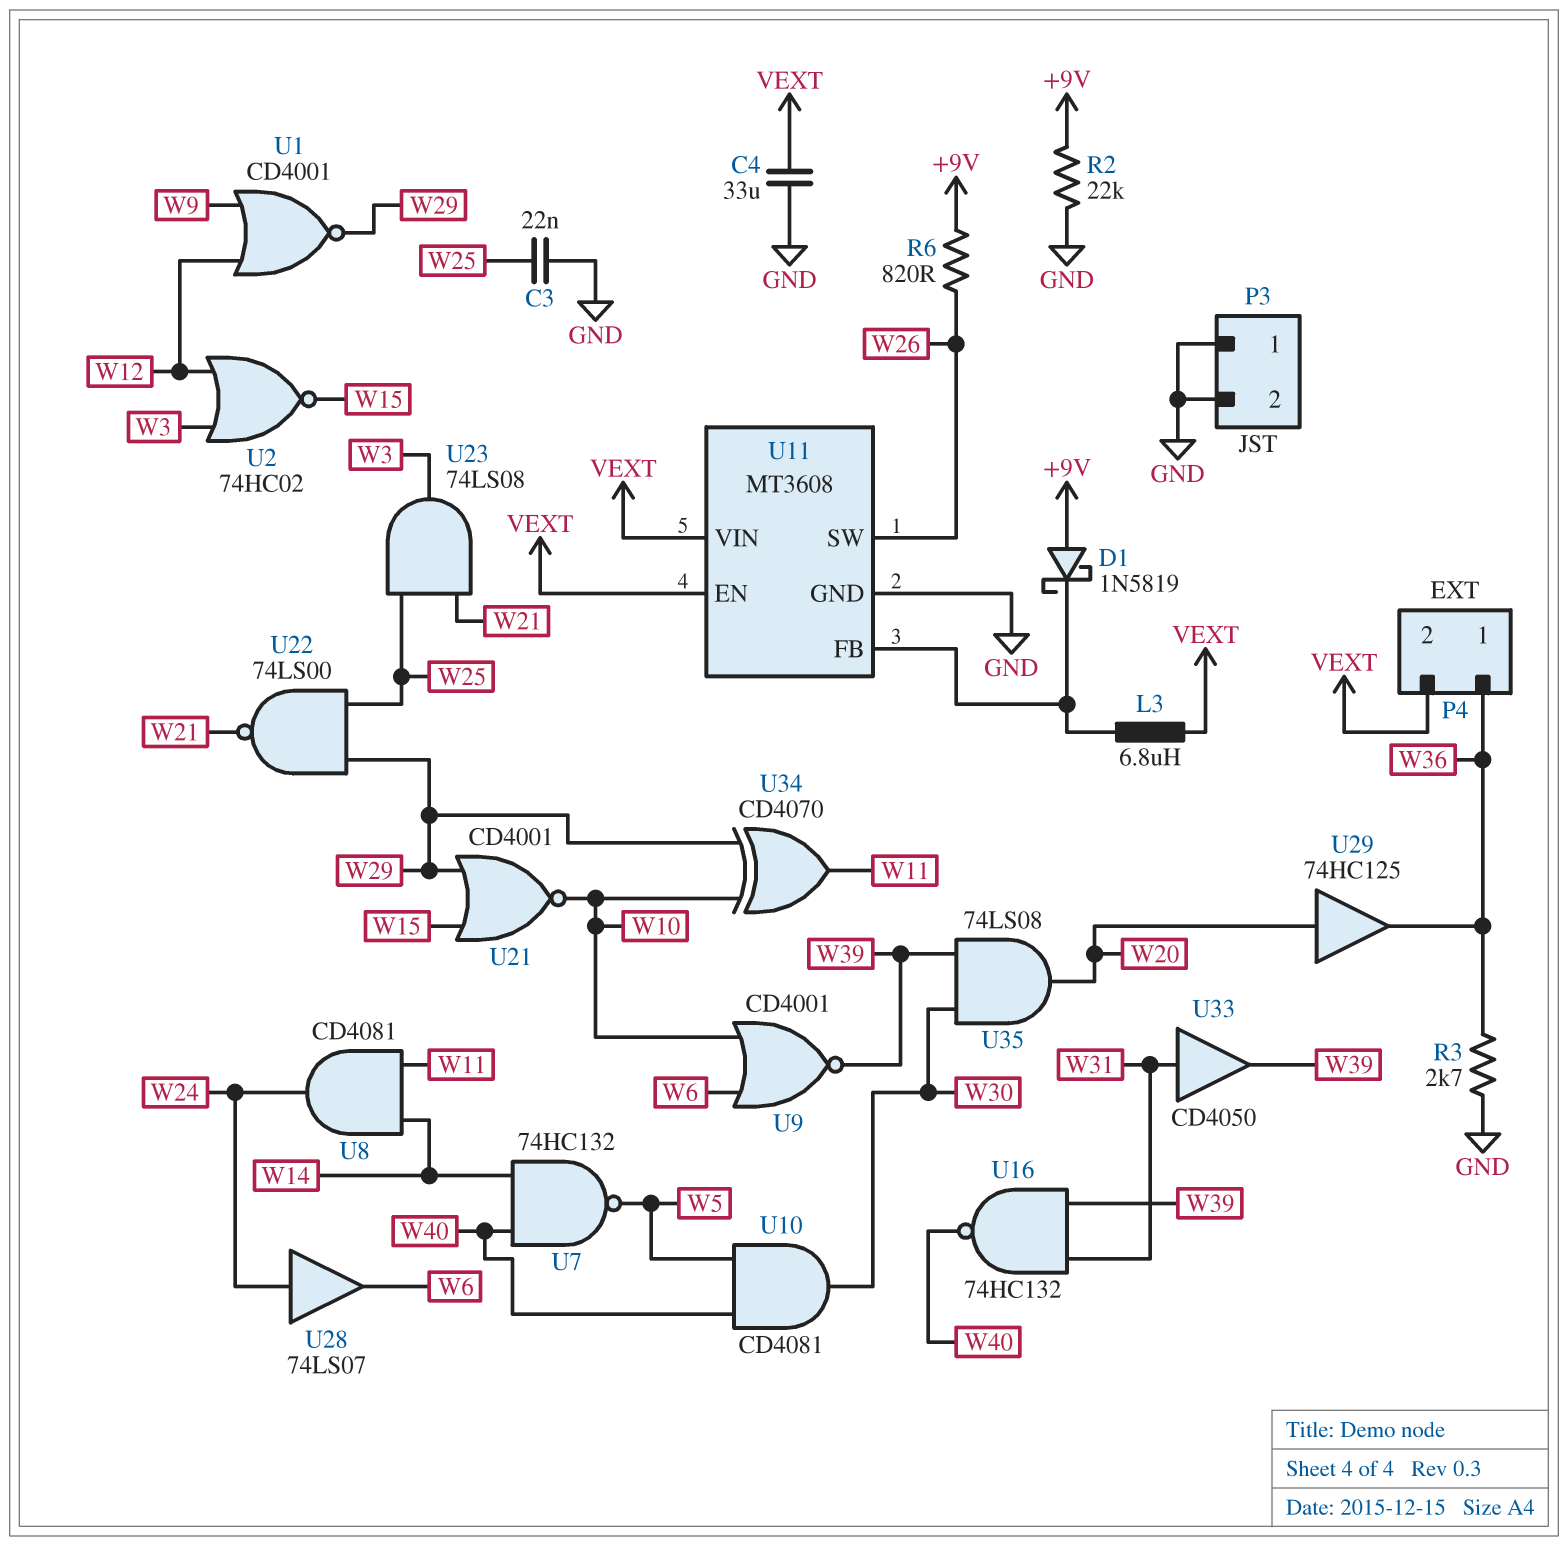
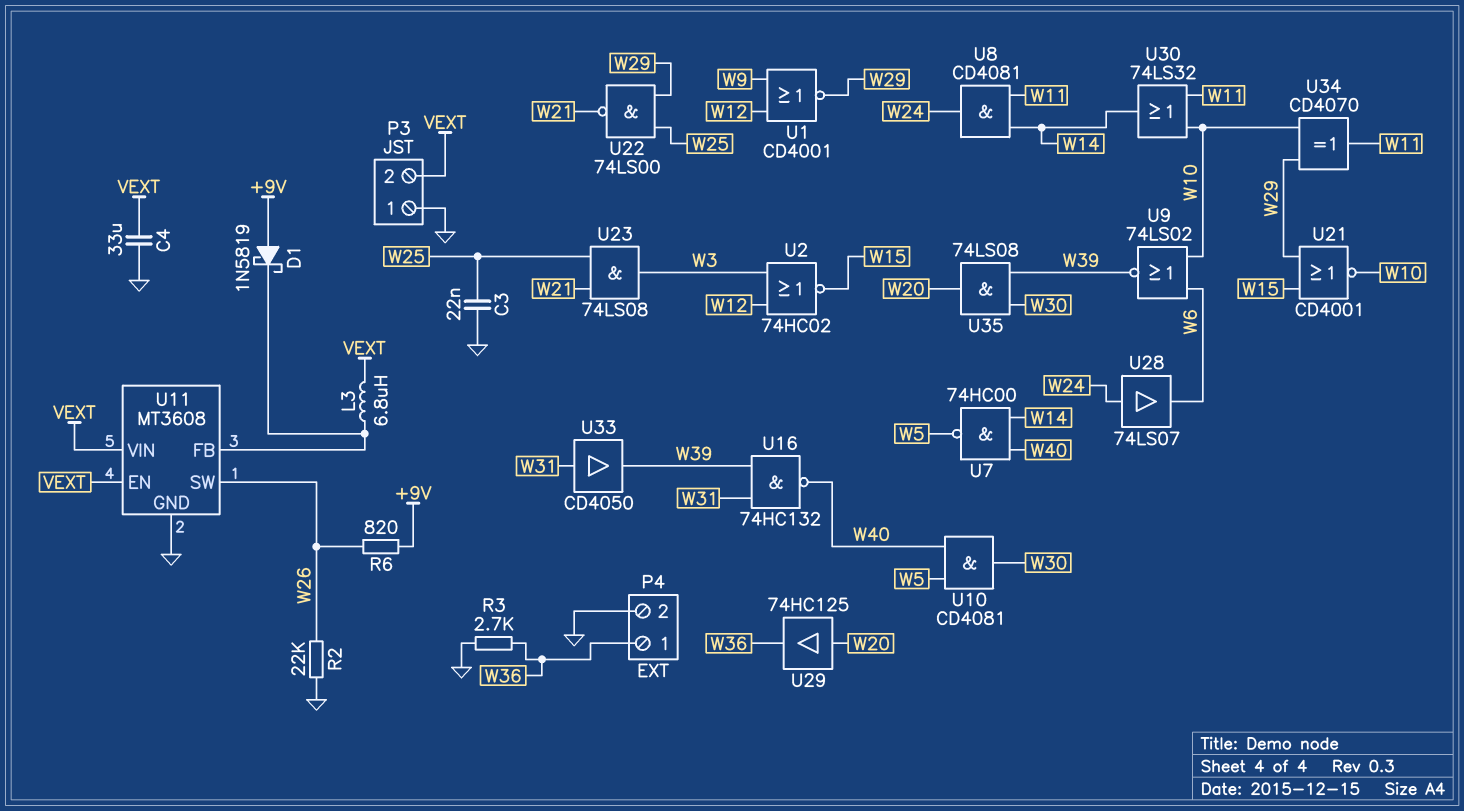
P3 pin 2: GND -> VEXT
P4 pin 2: VEXT -> GND
R2: 22k (+9V, GND) -> 22k (GND, W26)
U7: NAND 74HC132 (in W14, in W40, out W5) -> NAND 74HC00 (in W14, in W40, out W5)
U9: NOR CD4001 (in W6, in W10, out W39) -> NOR 74LS02 (in W6, in W10, out W39)
U30: none -> OR 74LS32 (in W10, in W11, out W14)

